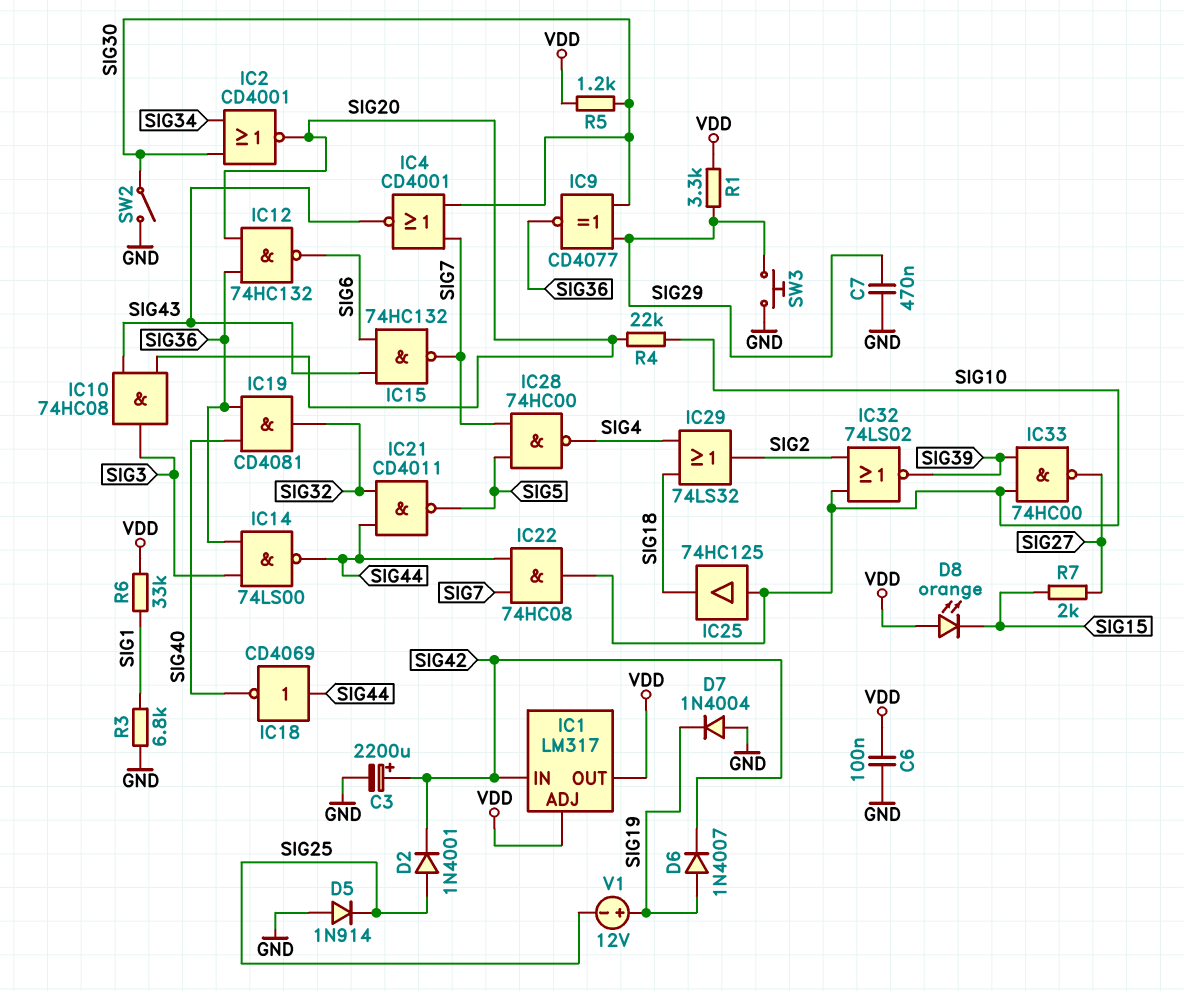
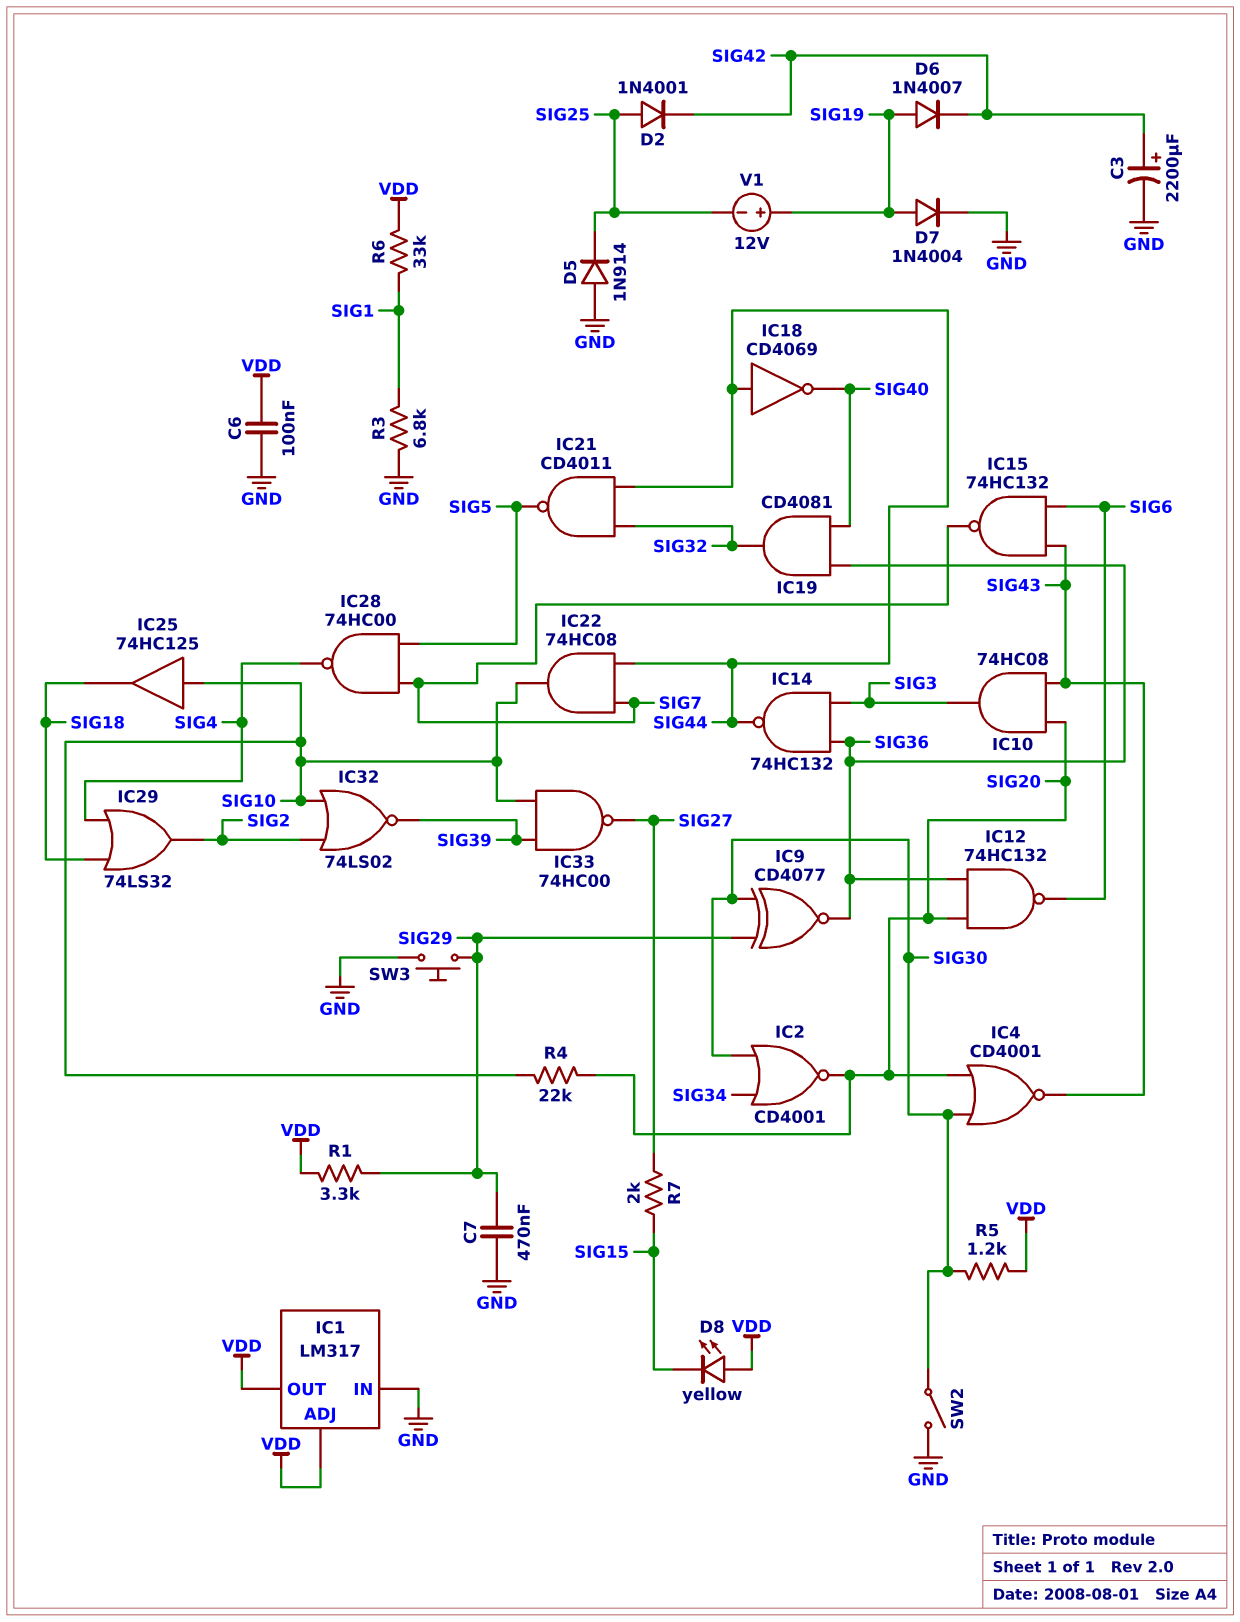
D7: diode 1N4004 (A GND, K SIG19) -> diode 1N4004 (A SIG19, K GND)
D8: LED orange (A VDD, K SIG15) -> LED yellow (A VDD, K SIG15)
IC1 pin IN: SIG42 -> GND
IC4: NOR CD4001 (in SIG7, in SIG30, out SIG43) -> NOR CD4001 (in SIG20, in SIG30, out SIG43)
IC14: NAND 74LS00 (in SIG3, in SIG36, out SIG44) -> NAND 74HC132 (in SIG3, in SIG36, out SIG44)

